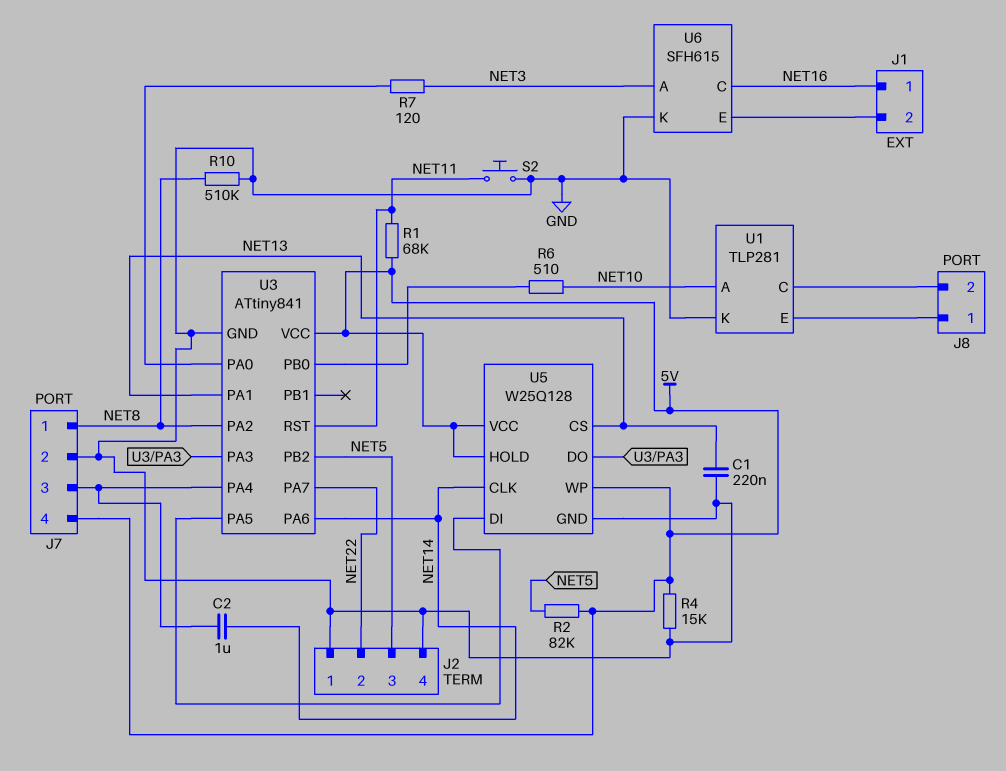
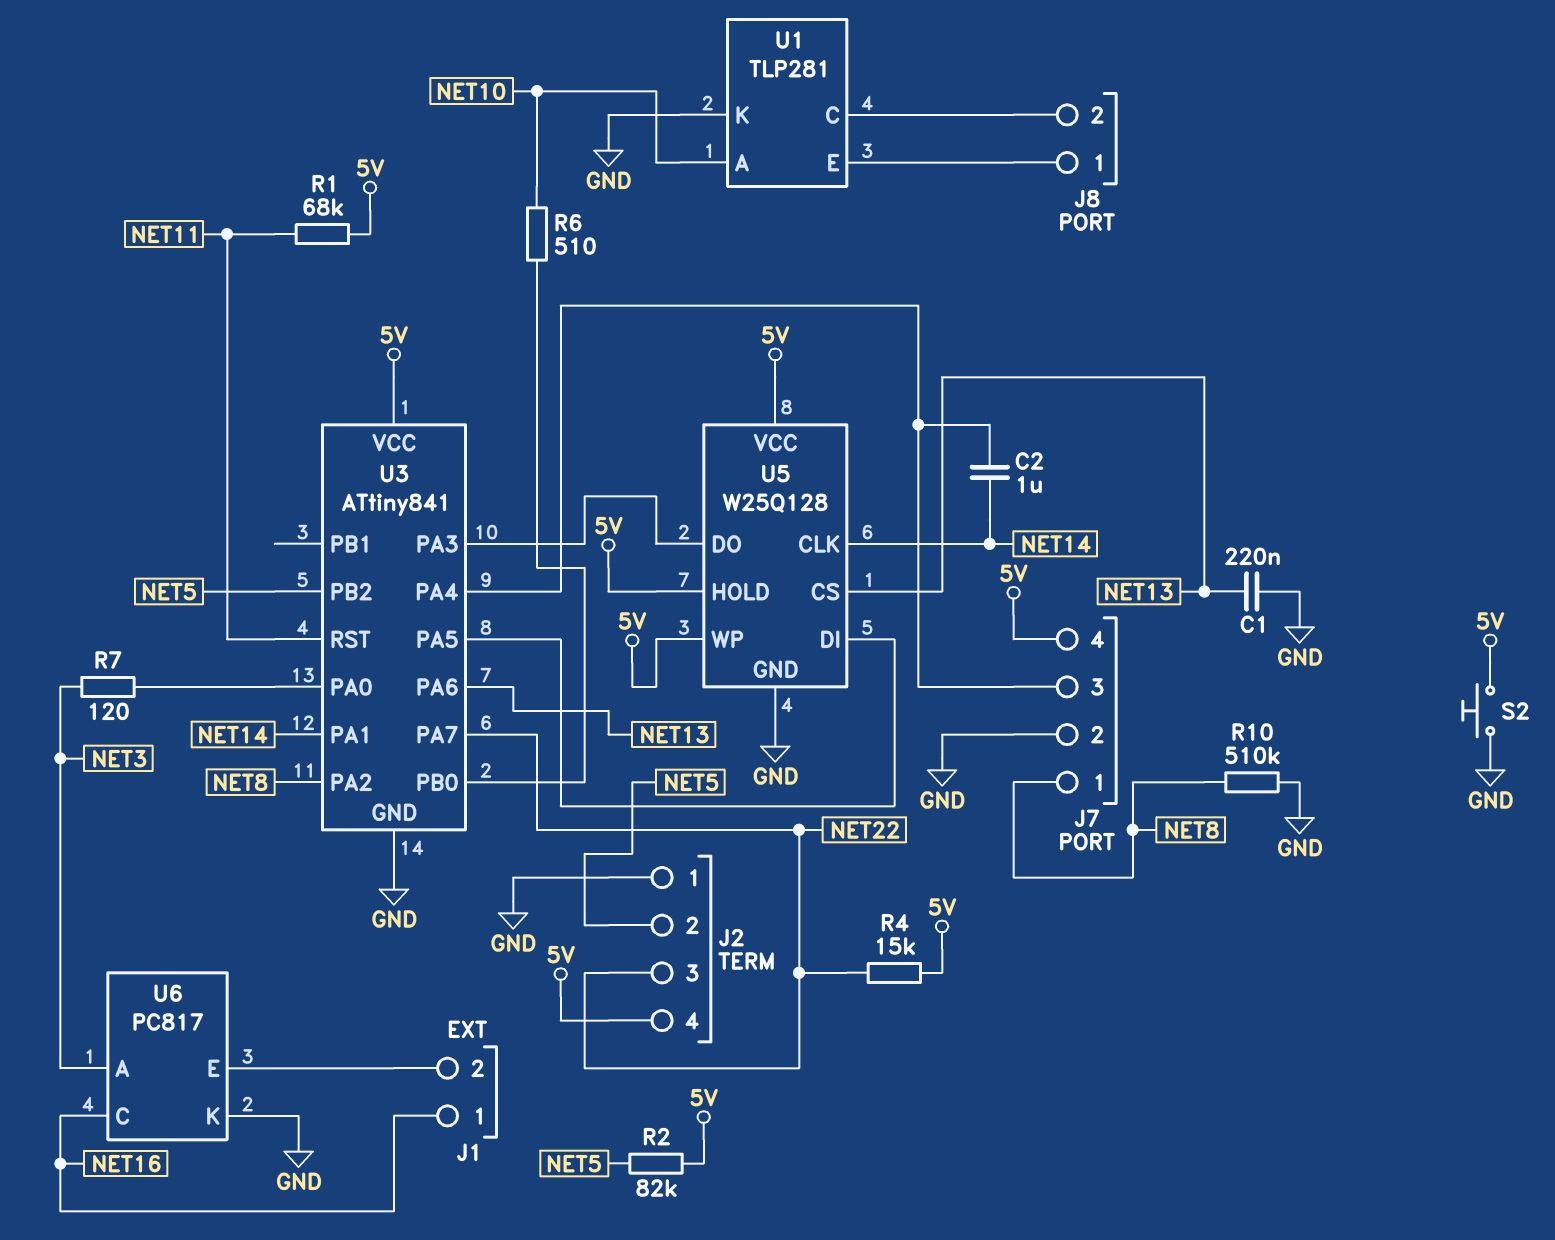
J2 pin 2: NET22 -> NET5
J2 pin 3: NET5 -> NET22
J2 pin 4: GND -> 5V
R4: 15k (5V, GND) -> 15k (5V, NET22)
S2: button (GND, NET11) -> button (5V, GND)
U3 pin PA1: NET13 -> NET14
U3 pin PA6: NET14 -> NET13
U6: SFH615 -> PC817

